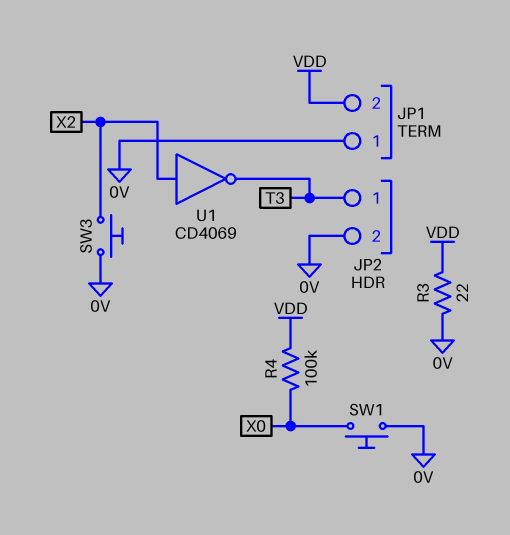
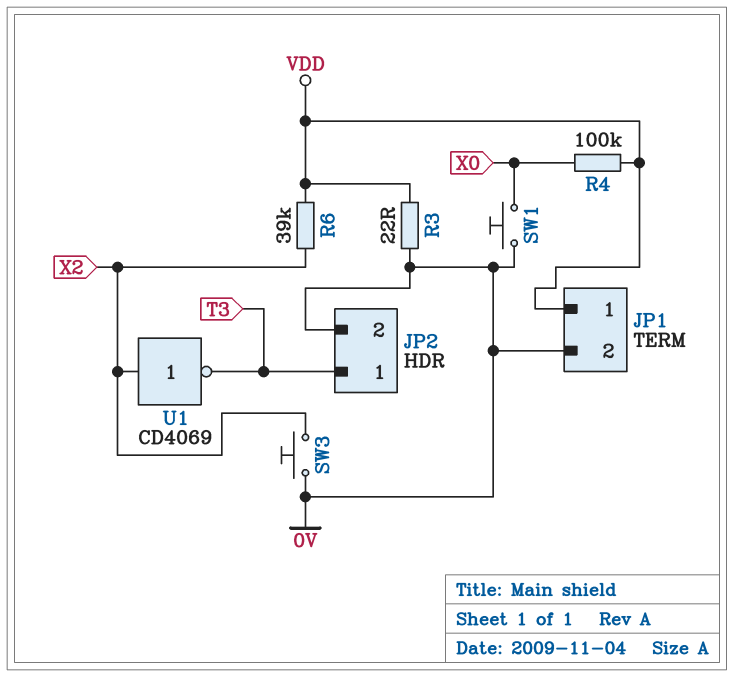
JP1 pin 1: 0V -> VDD
JP1 pin 2: VDD -> 0V
R6: none -> 39k (VDD, X2)

